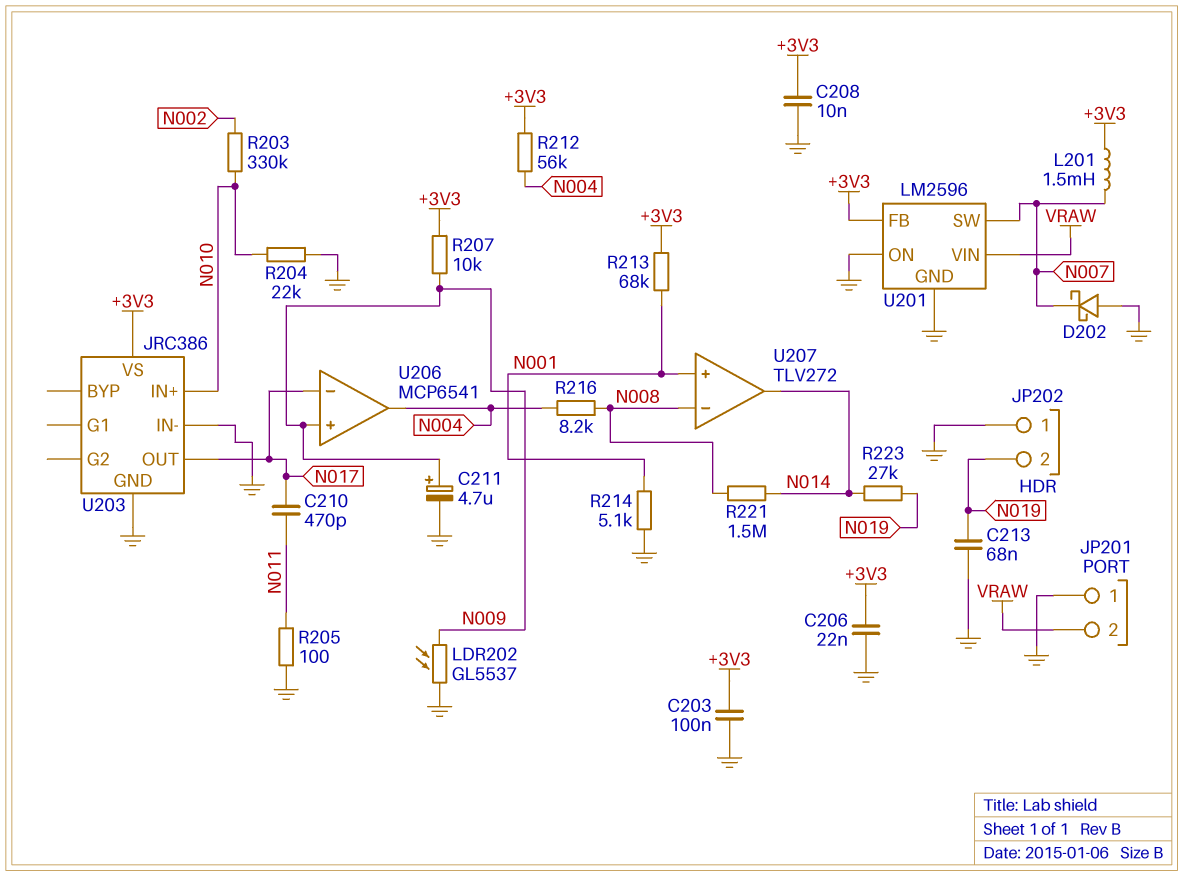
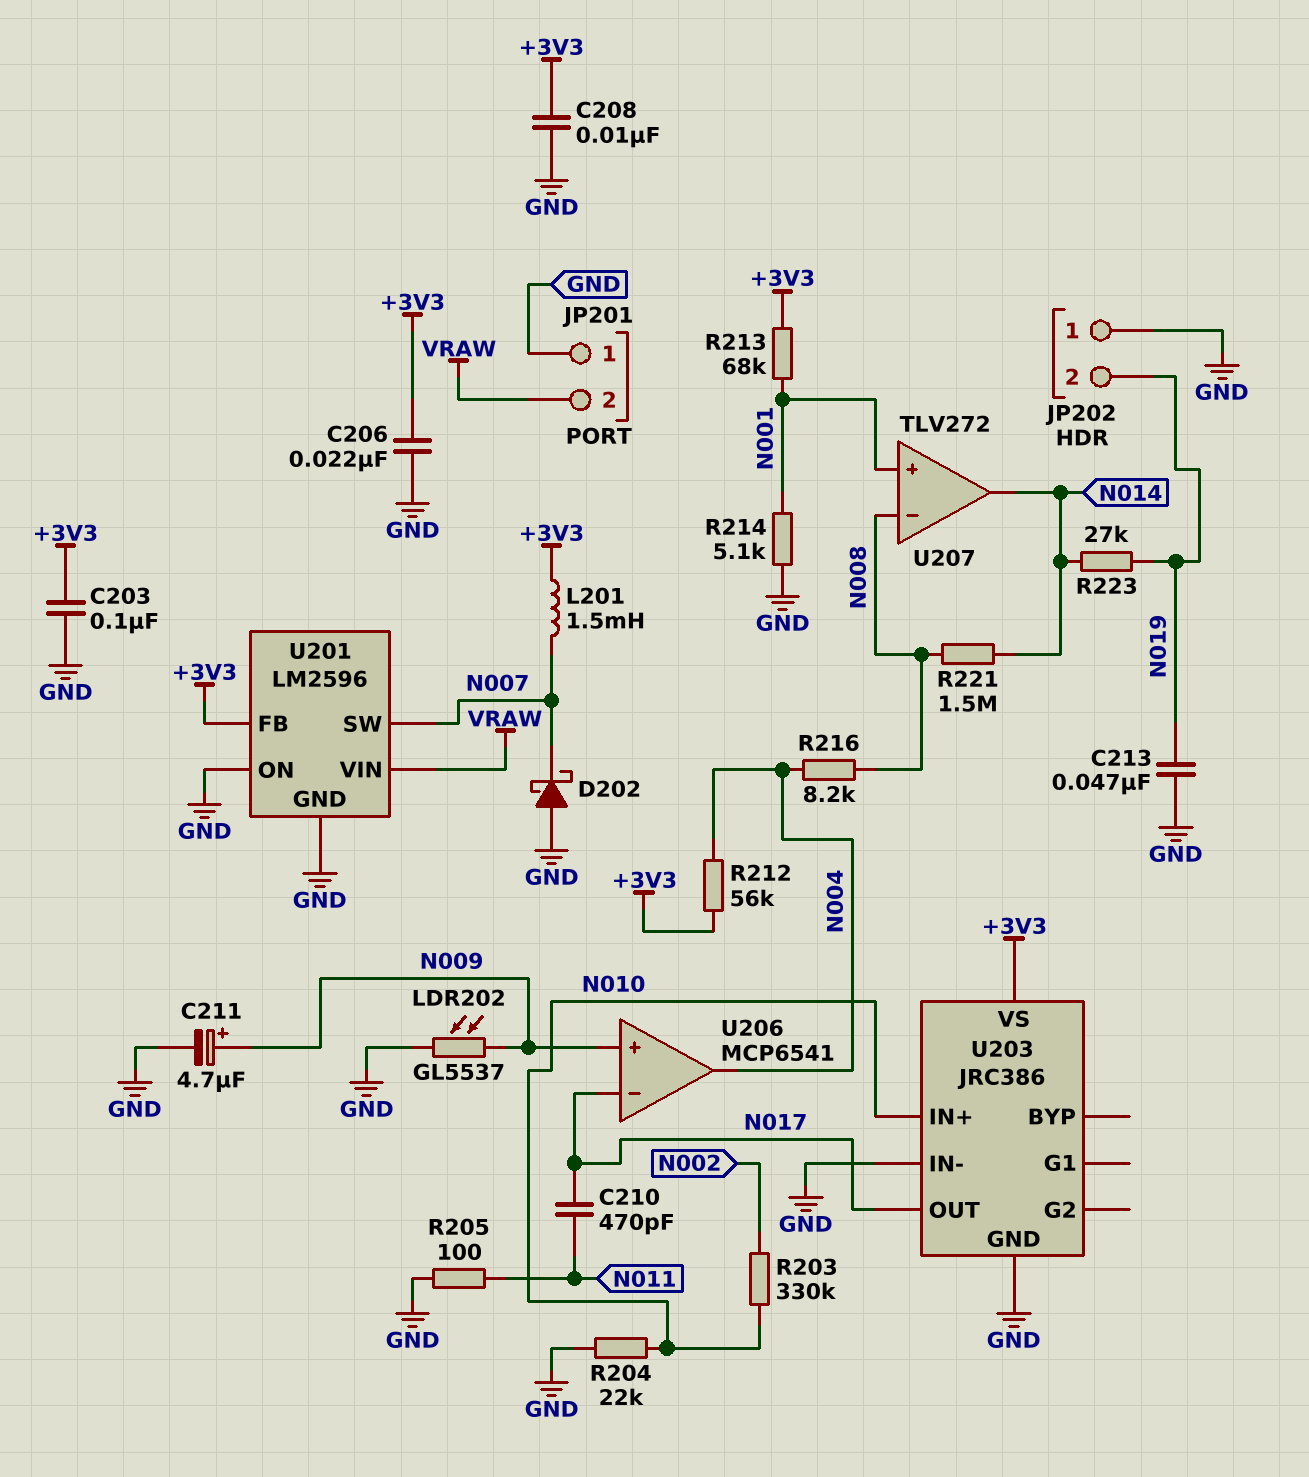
C213: 68nF (GND, N019) -> 47nF (GND, N019)
R207: 10k (+3V3, N009) -> none

